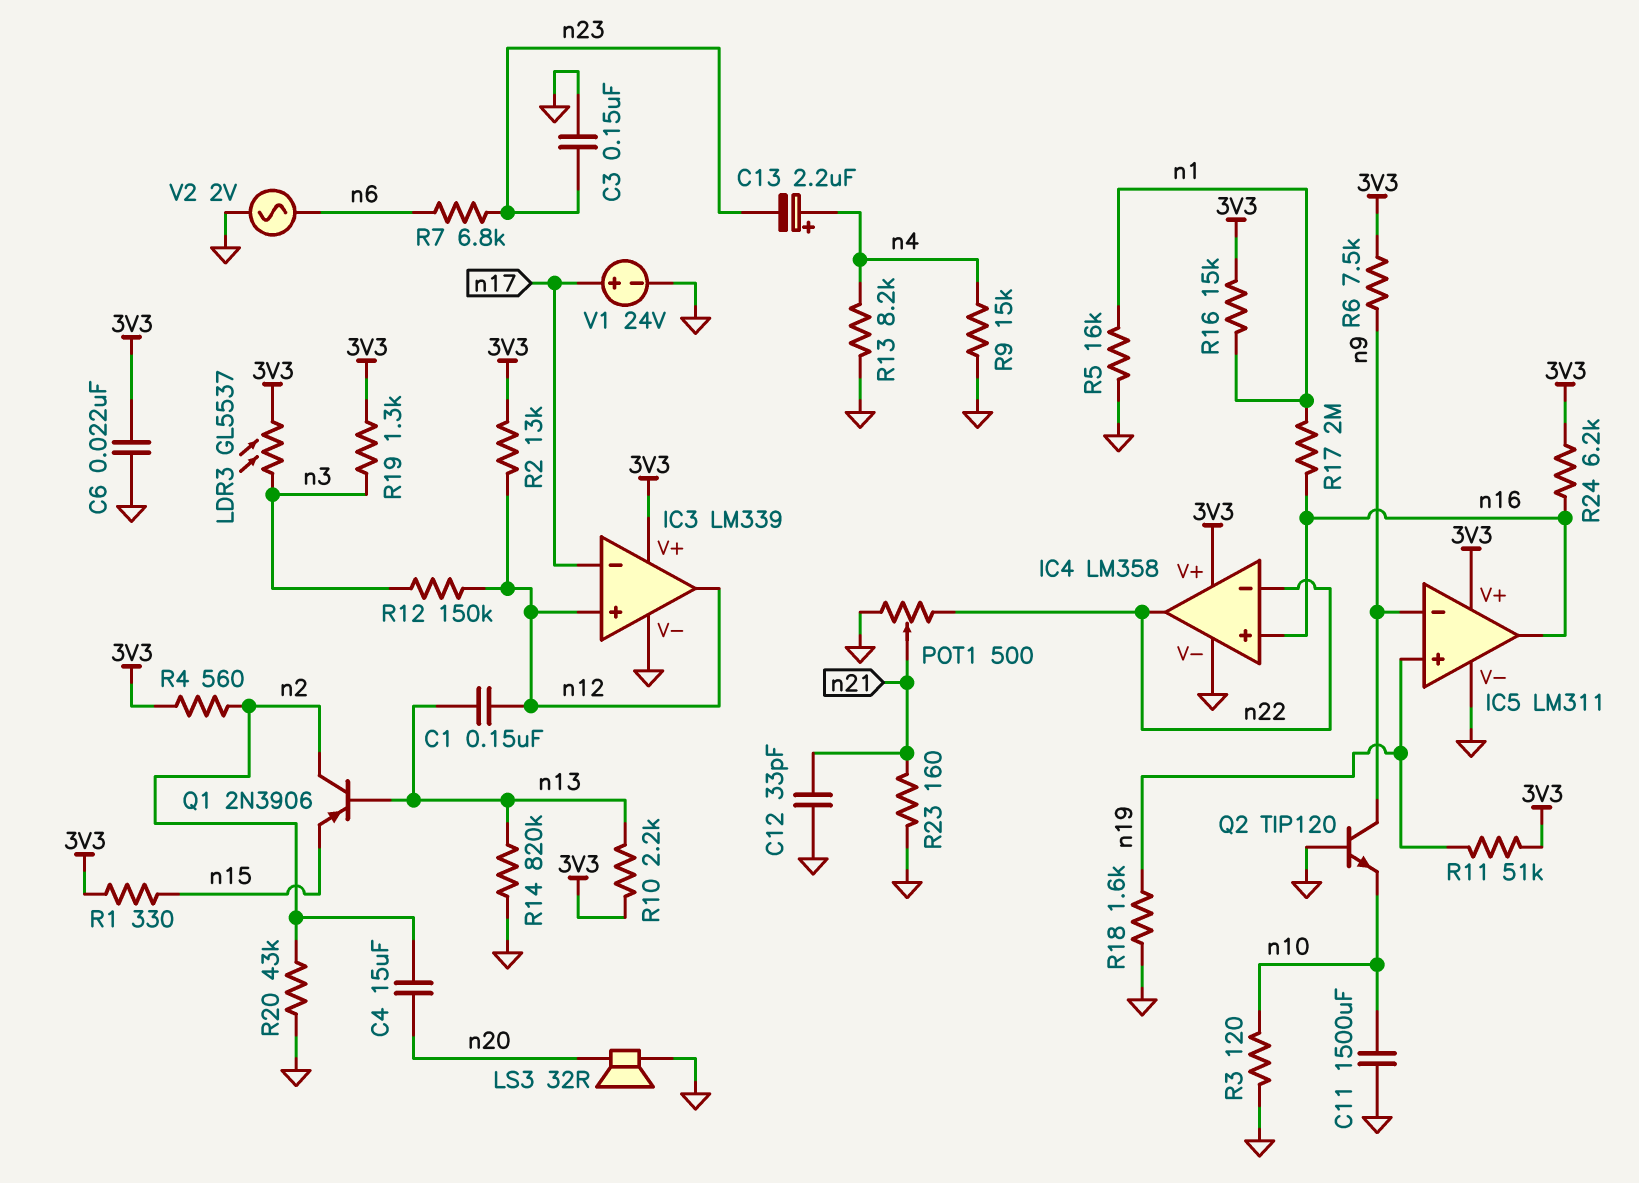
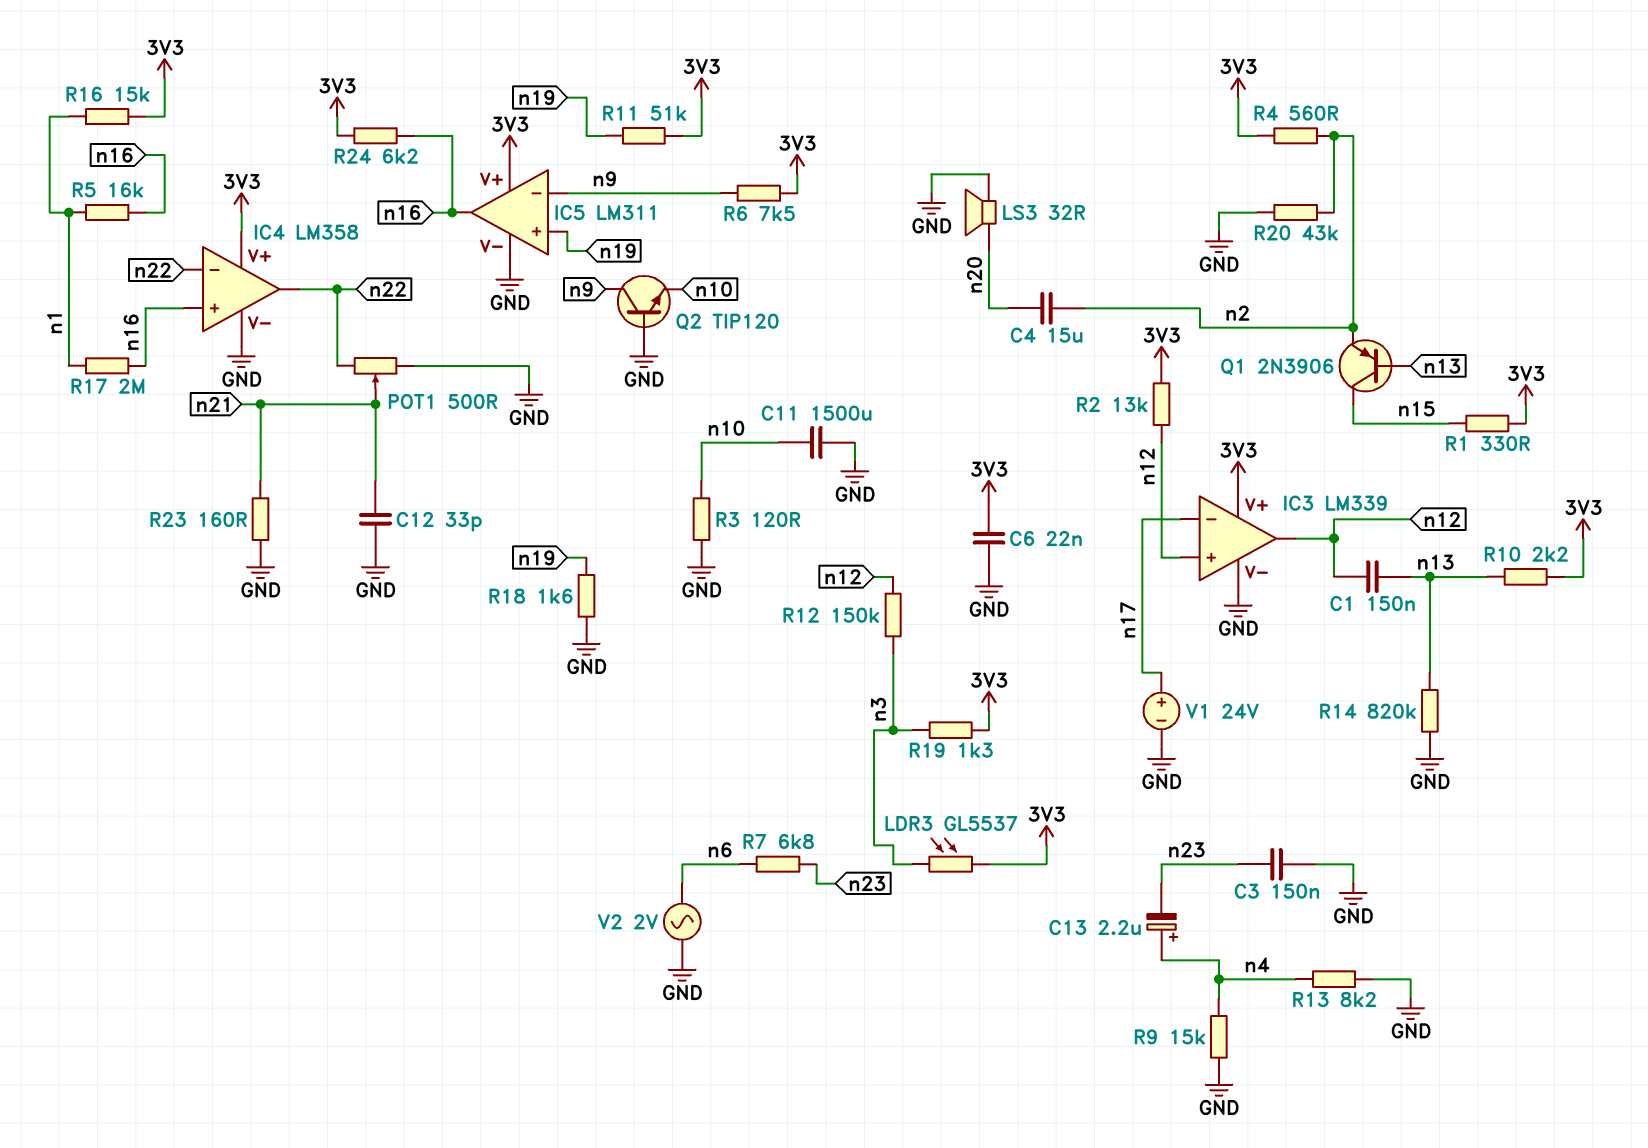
Q1: PNP 2N3906 (B n13, C n2, E n15) -> PNP 2N3906 (B n13, C n15, E n2)
R5: 16k (GND, n1) -> 16k (n1, n16)

